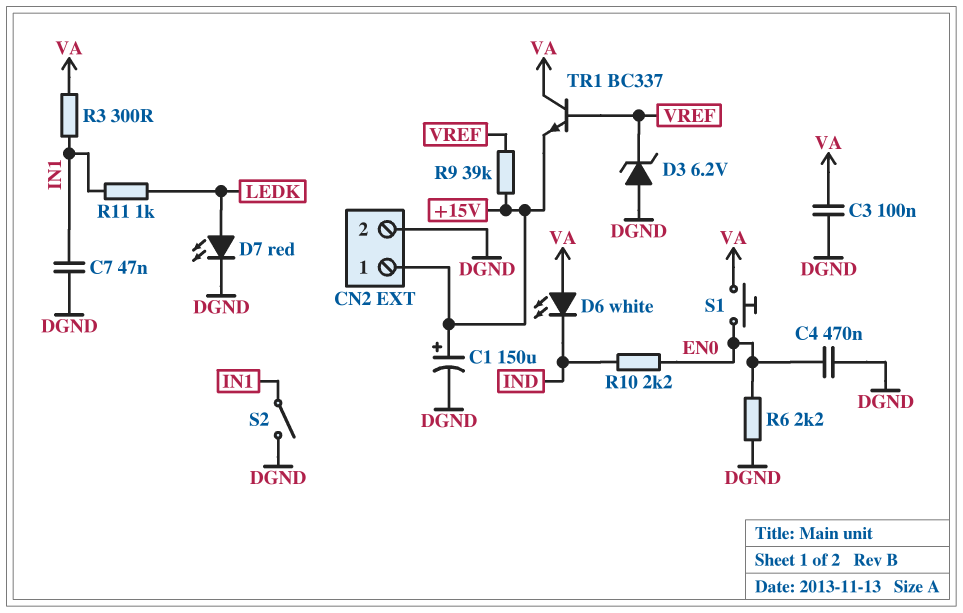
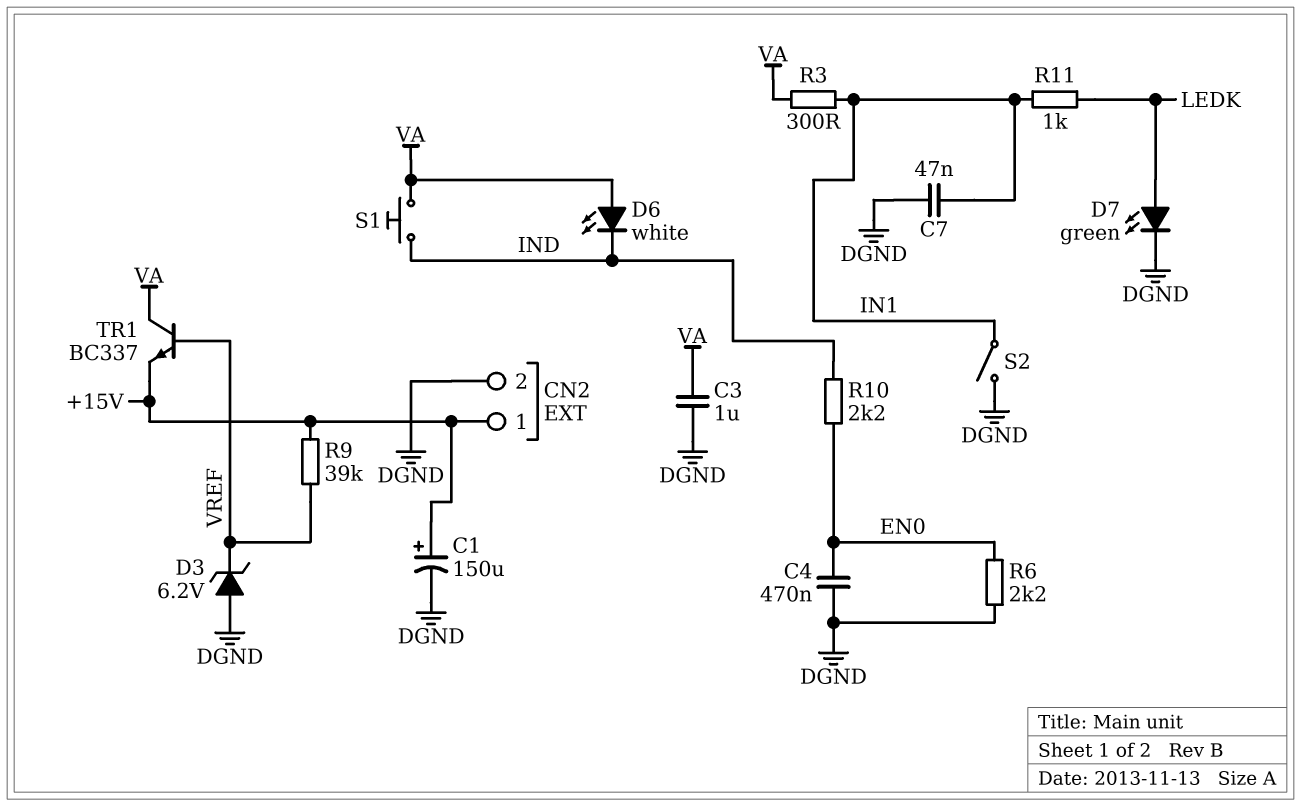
C3: 100nF (DGND, VA) -> 1uF (DGND, VA)
D7: LED red (A LEDK, K DGND) -> LED green (A LEDK, K DGND)
S1: button (EN0, VA) -> button (IND, VA)

